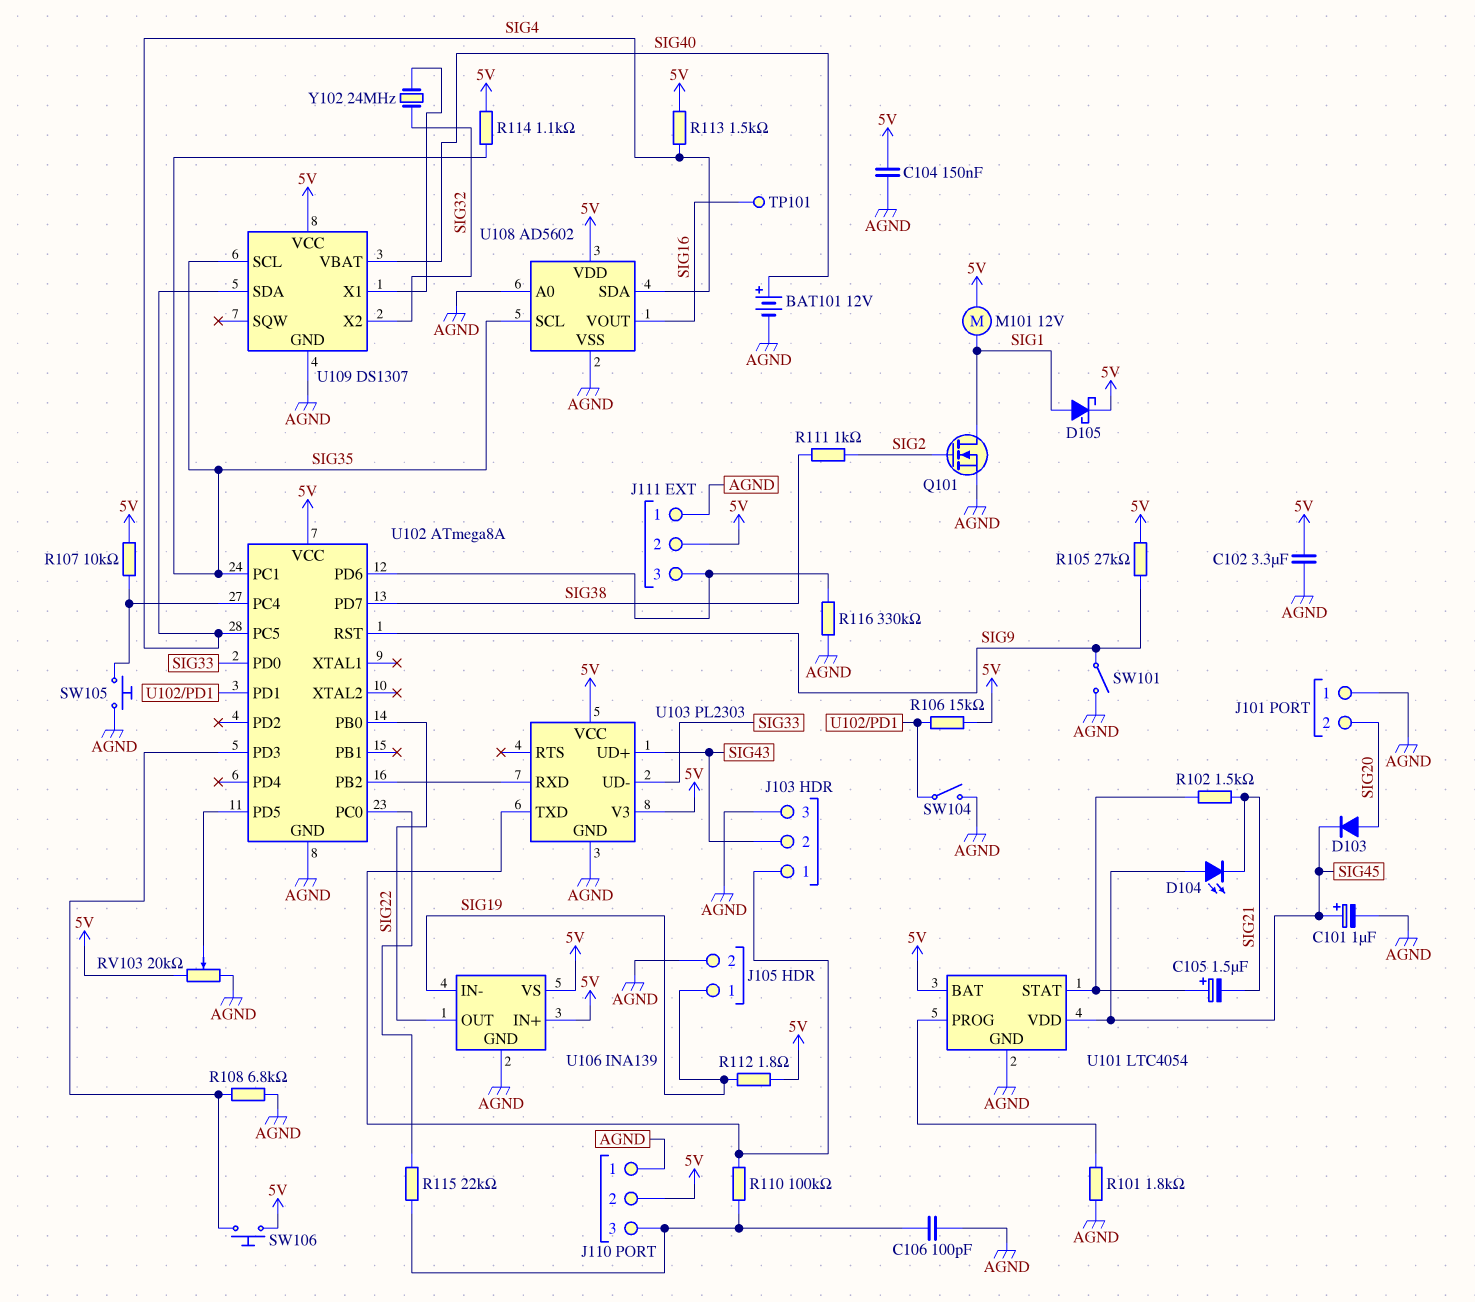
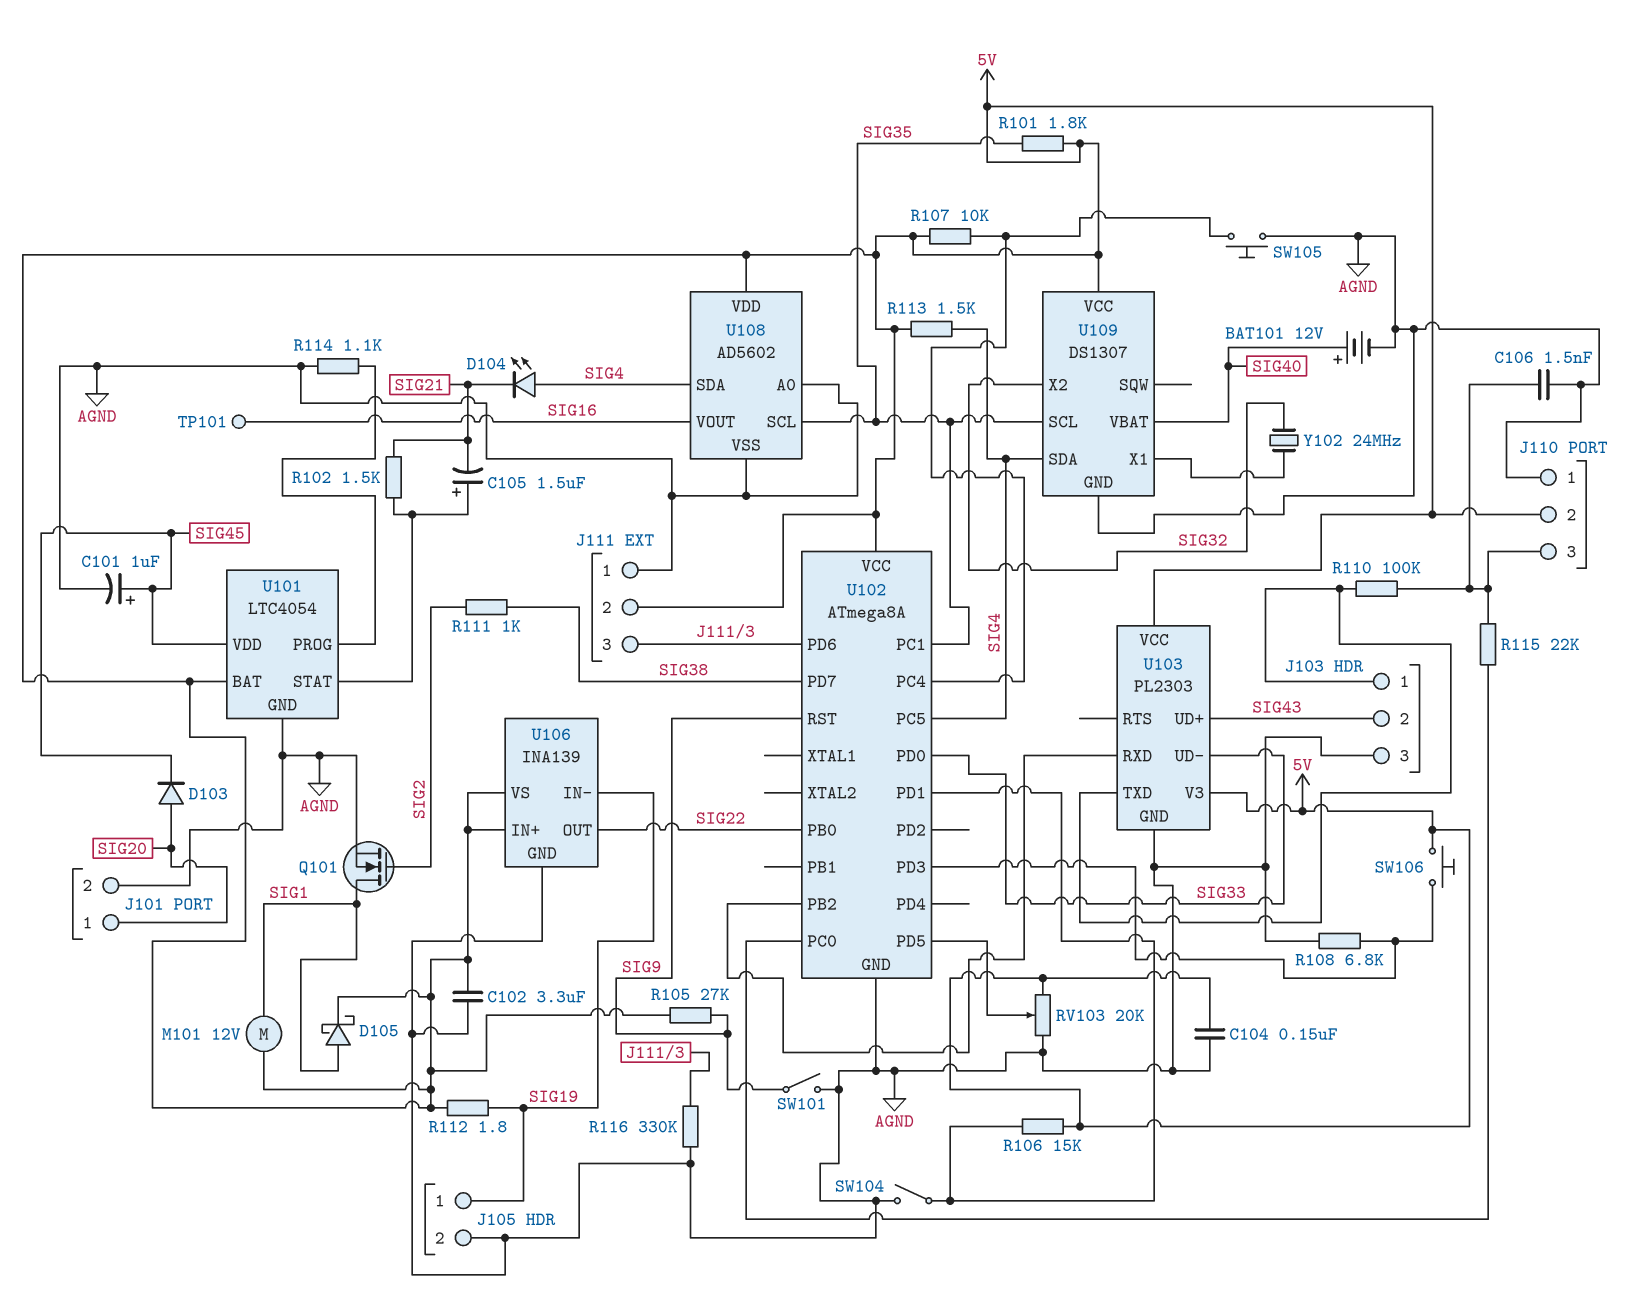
C106: 100pF (AGND, J110/3) -> 1.5nF (AGND, J110/3)
D104: LED (A SIG45, K SIG21) -> LED (A SIG4, K SIG21)
J101 pin 1: AGND -> SIG20
J101 pin 2: SIG20 -> AGND
R101: 1.8k (AGND, U101/PROG) -> 1.8k (5V, SIG35)
R114: 1.1k (5V, SIG35) -> 1.1k (AGND, U101/PROG)

